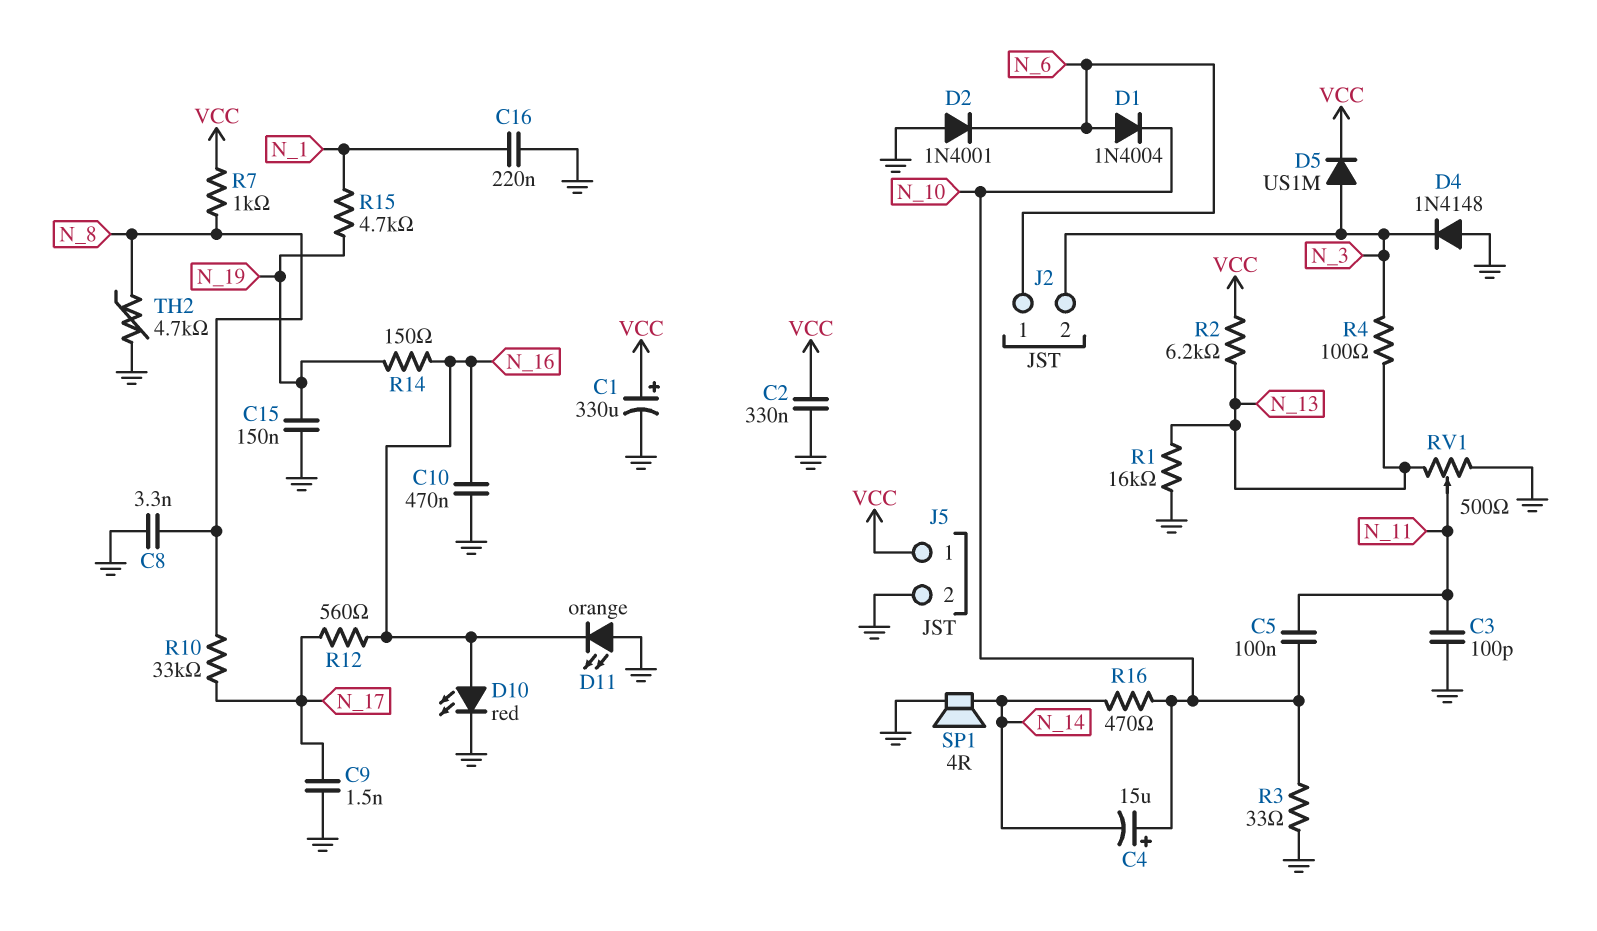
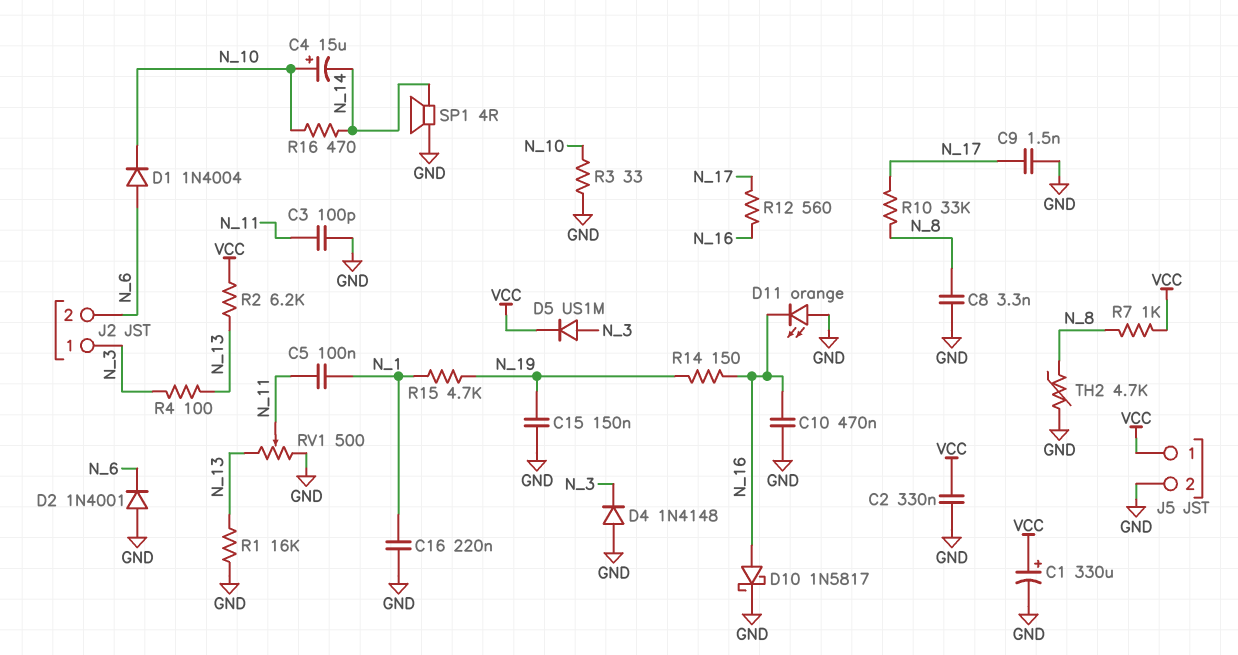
C5: 100nF (N_10, N_11) -> 100nF (N_1, N_11)
D10: LED red (A N_16, K GND) -> schottky 1N5817 (A N_16, K GND)
J2 pin 1: N_6 -> N_3
J2 pin 2: N_3 -> N_6

